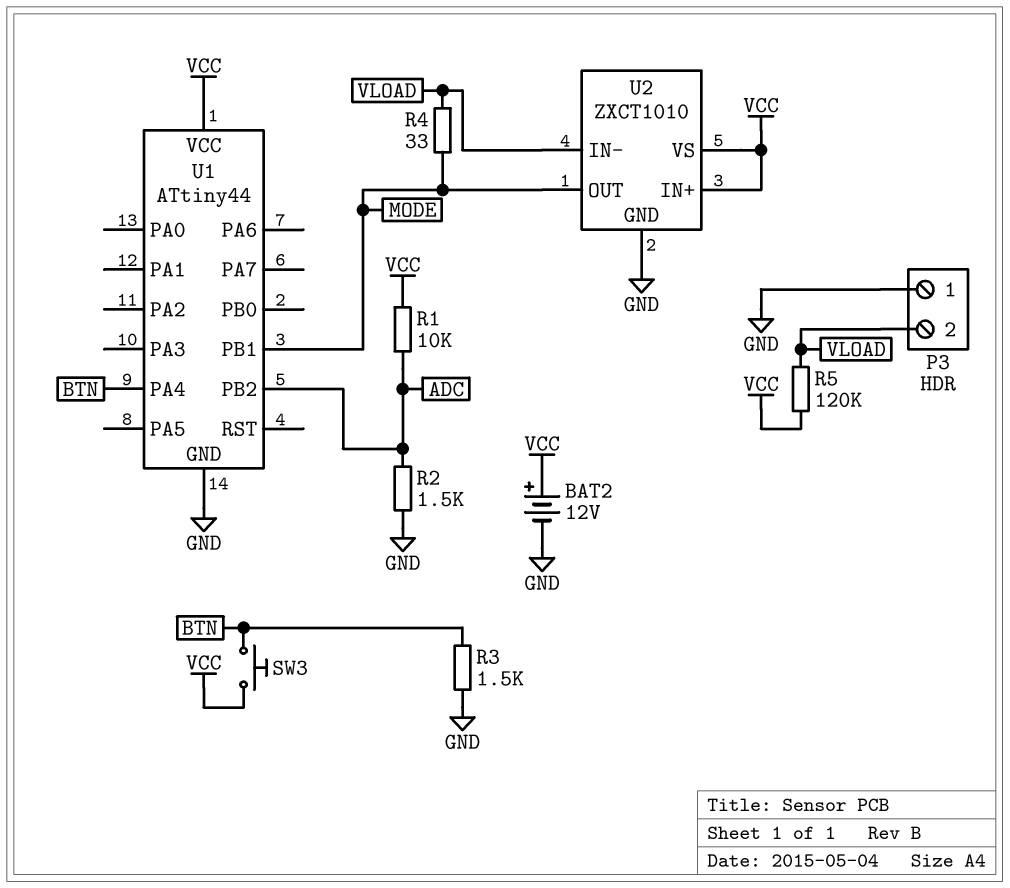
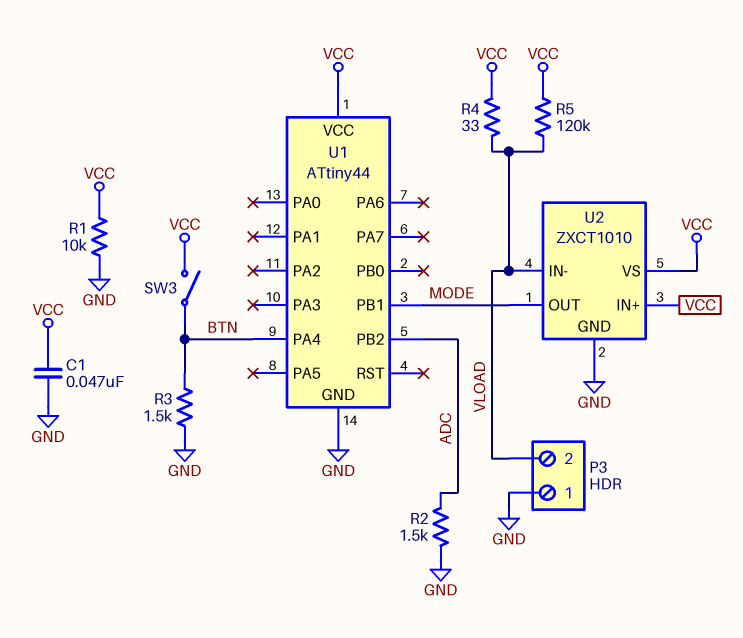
BAT2: 12V (plus VCC, minus GND) -> none
C1: none -> 47nF (GND, VCC)
R1: 10k (ADC, VCC) -> 10k (GND, VCC)
R4: 33 (MODE, VLOAD) -> 33 (VCC, VLOAD)
SW3: button (BTN, VCC) -> switch (BTN, VCC)

